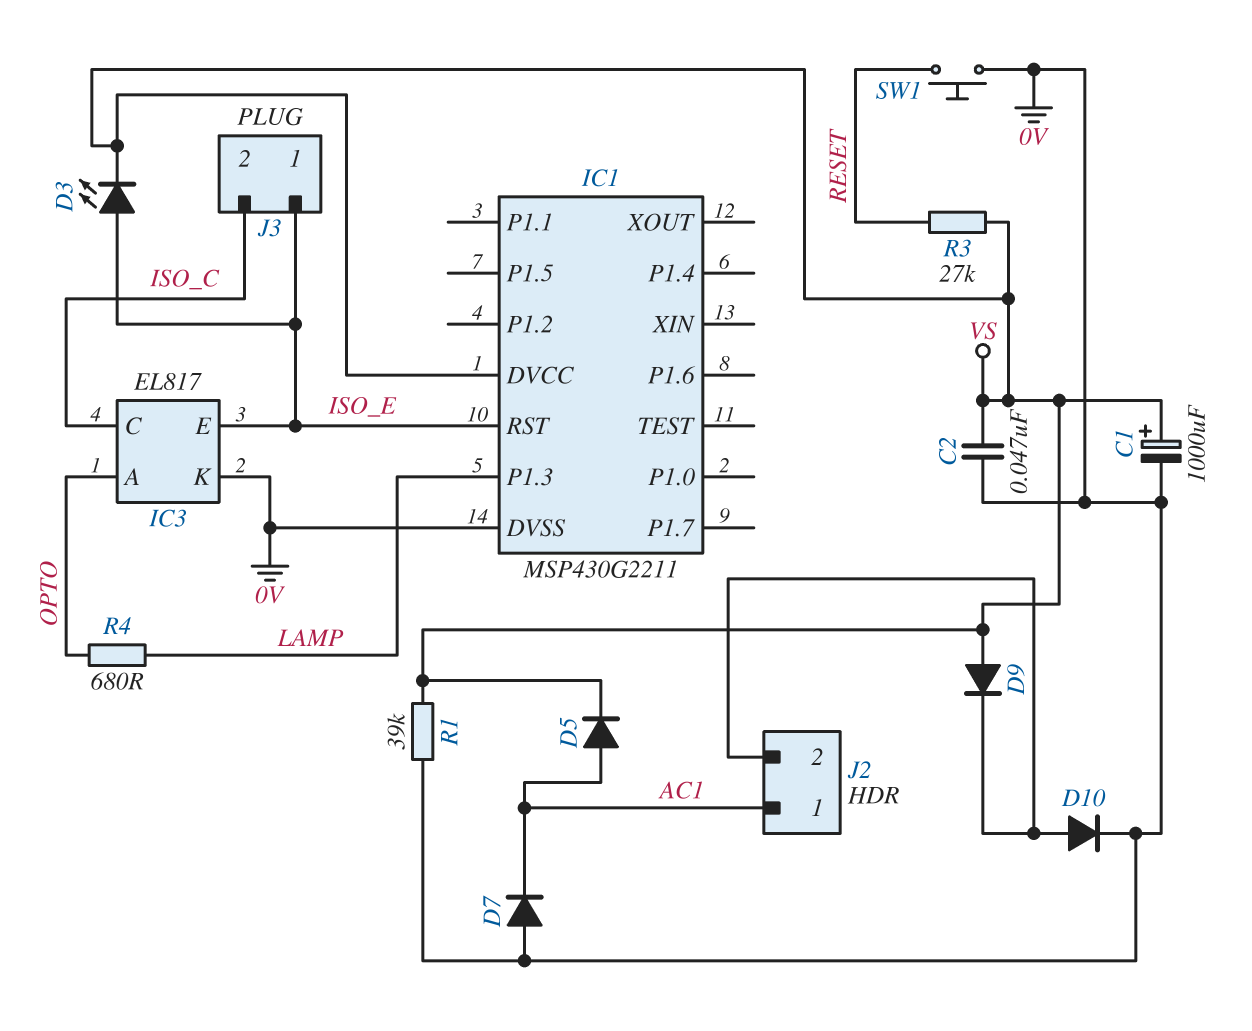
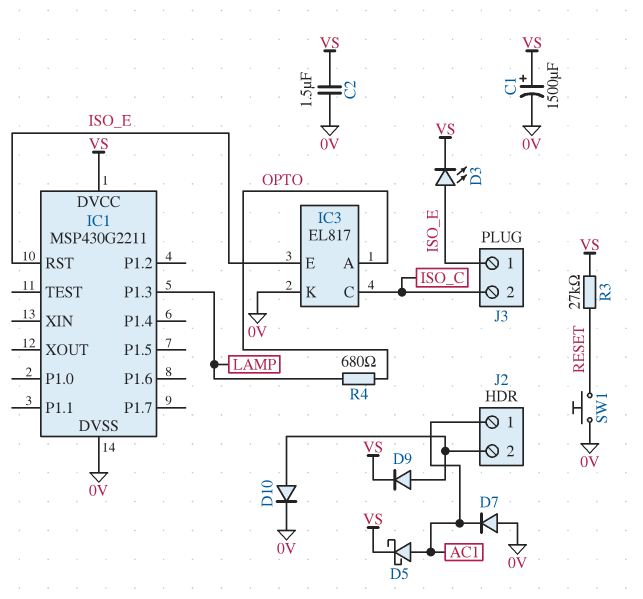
C1: 1000uF (plus VS, minus 0V) -> 1500uF (plus VS, minus 0V)
C2: 47nF (0V, VS) -> 1.5uF (0V, VS)
D5: diode (A AC1, K VS) -> schottky (A AC1, K VS)
D9: diode (A VS, K J2/2) -> diode (A J2/2, K VS)
R1: 39k (0V, VS) -> none

